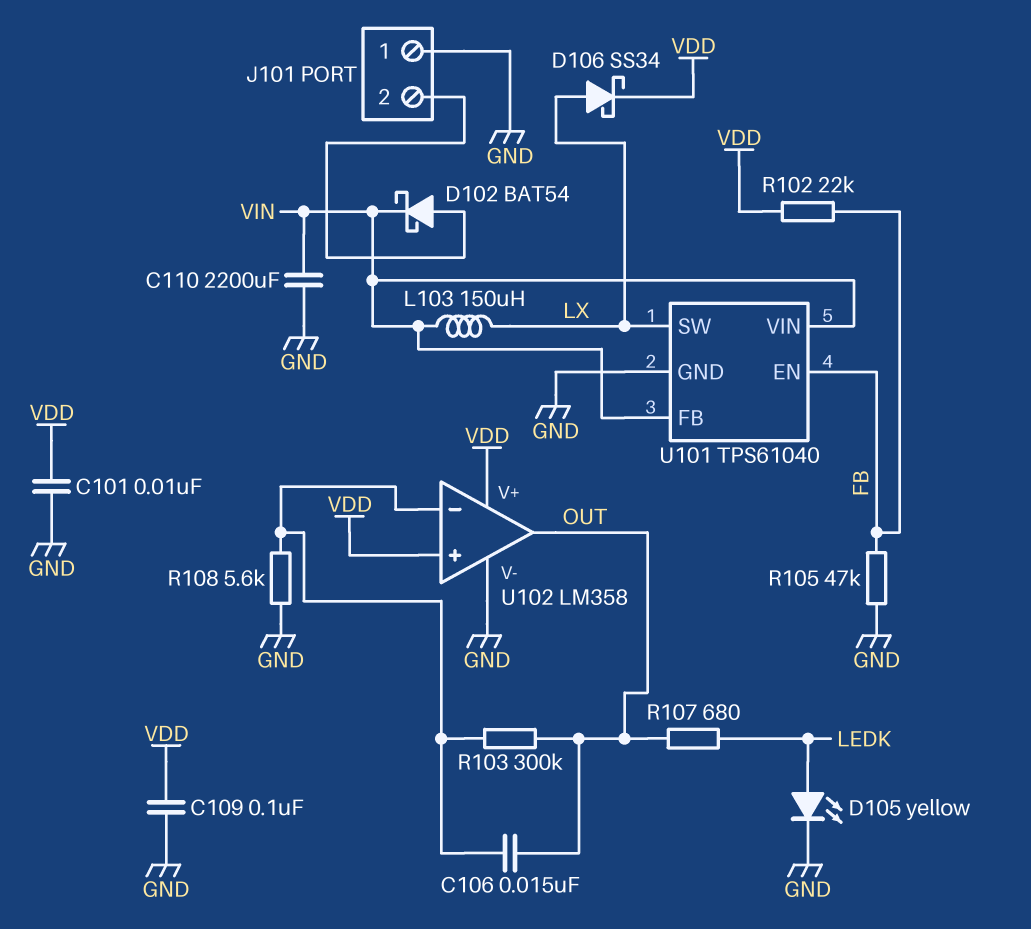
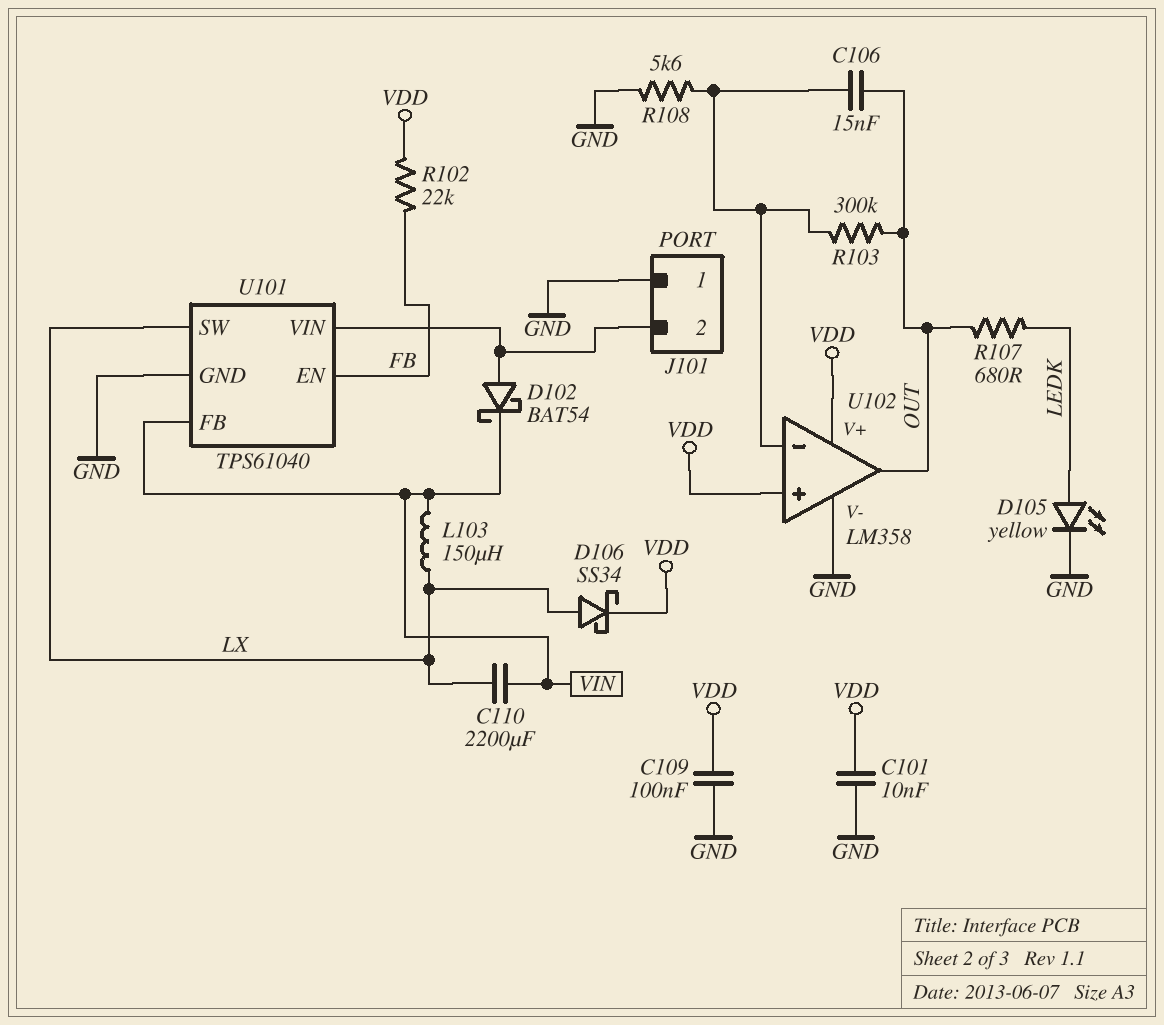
C110: 2200uF (GND, VIN) -> 2200uF (LX, VIN)
R105: 47k (FB, GND) -> none
U101 pin VIN: VIN -> J101/2

